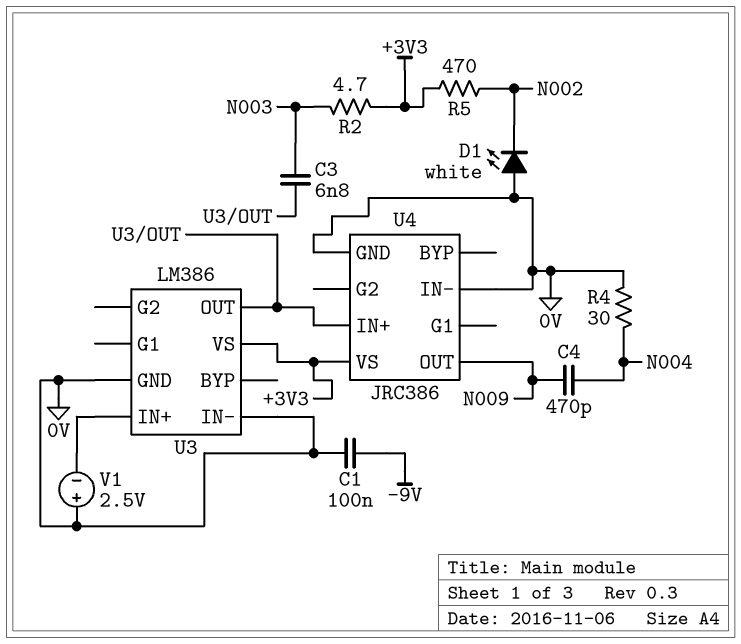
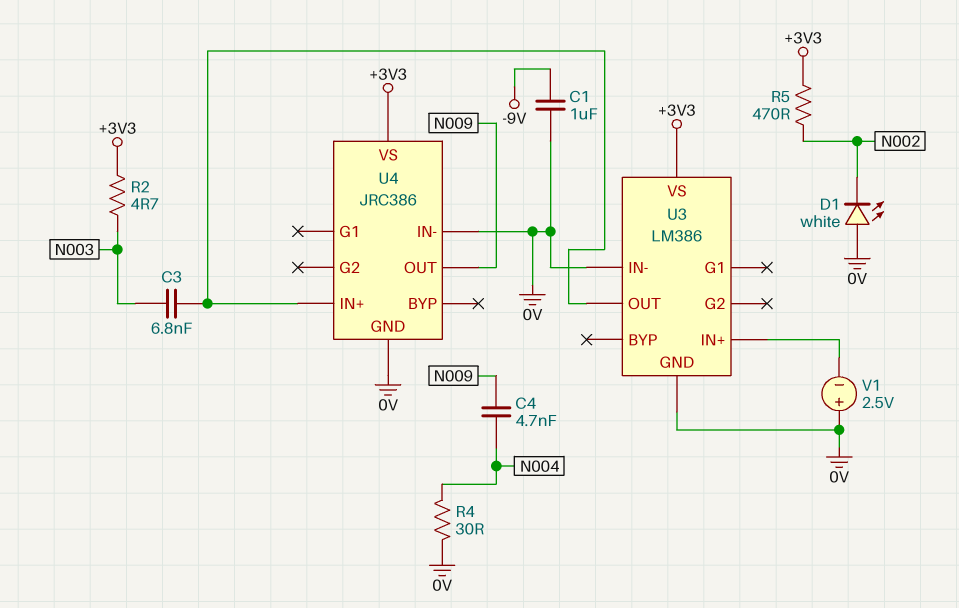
C1: 100nF (-9V, 0V) -> 1uF (-9V, 0V)
C4: 470pF (N004, N009) -> 4.7nF (N004, N009)

